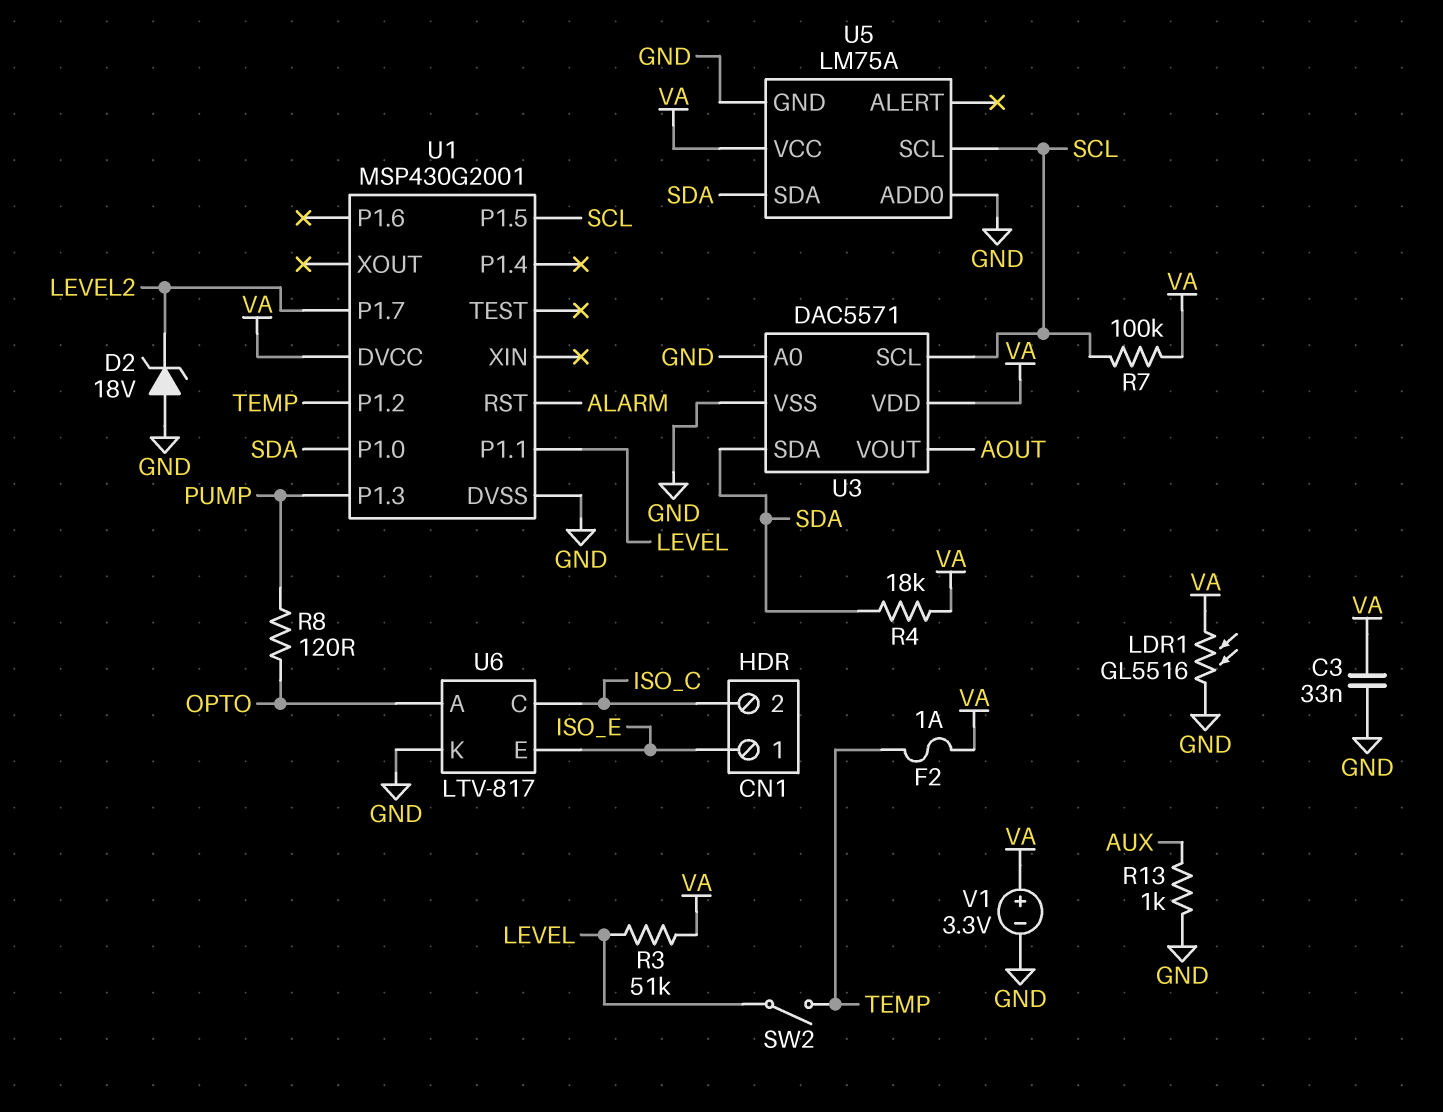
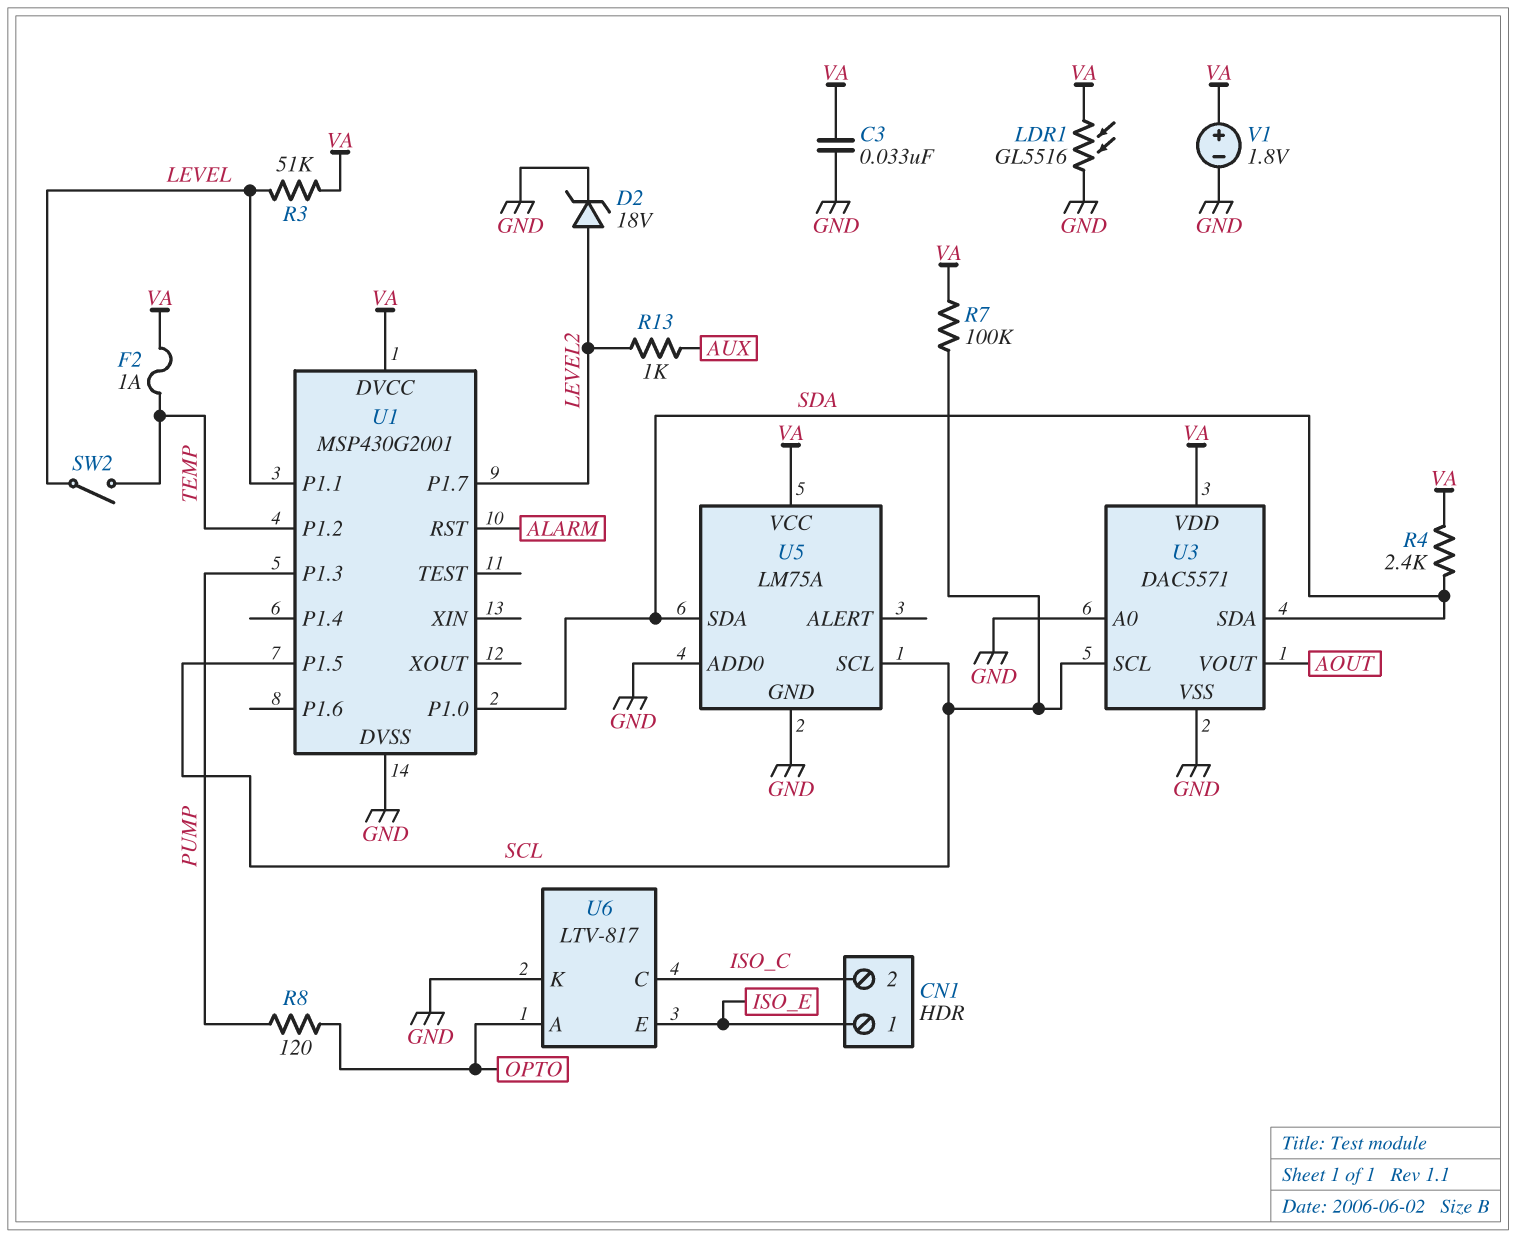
D2: zener 18V (A GND, K LEVEL2) -> zener 18V (A LEVEL2, K GND)
R4: 18k (SDA, VA) -> 2.4k (SDA, VA)
R13: 1k (AUX, GND) -> 1k (AUX, LEVEL2)
V1: 3.3V (plus VA, minus GND) -> 1.8V (plus VA, minus GND)

